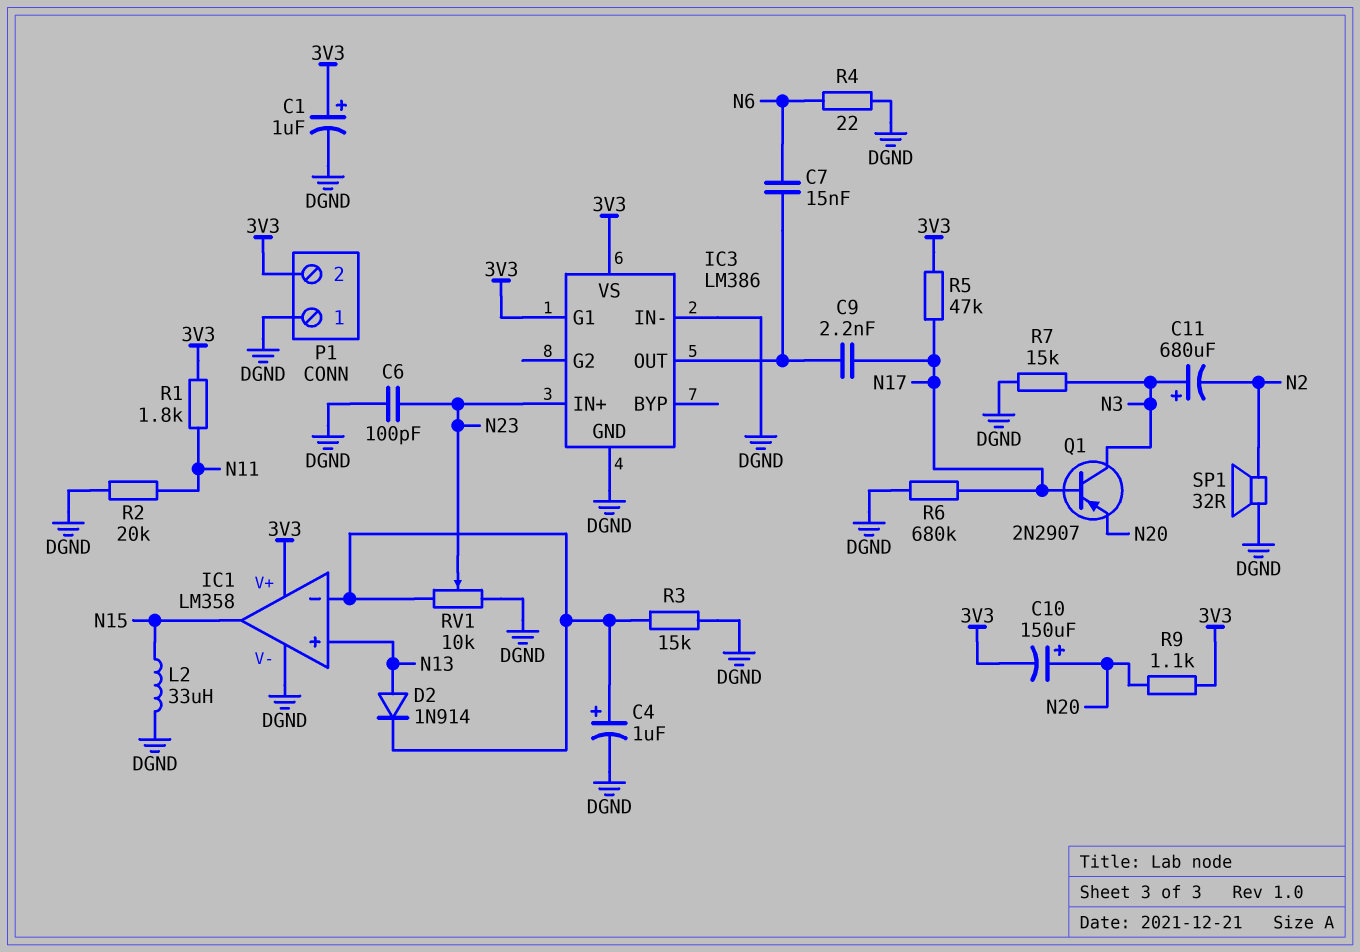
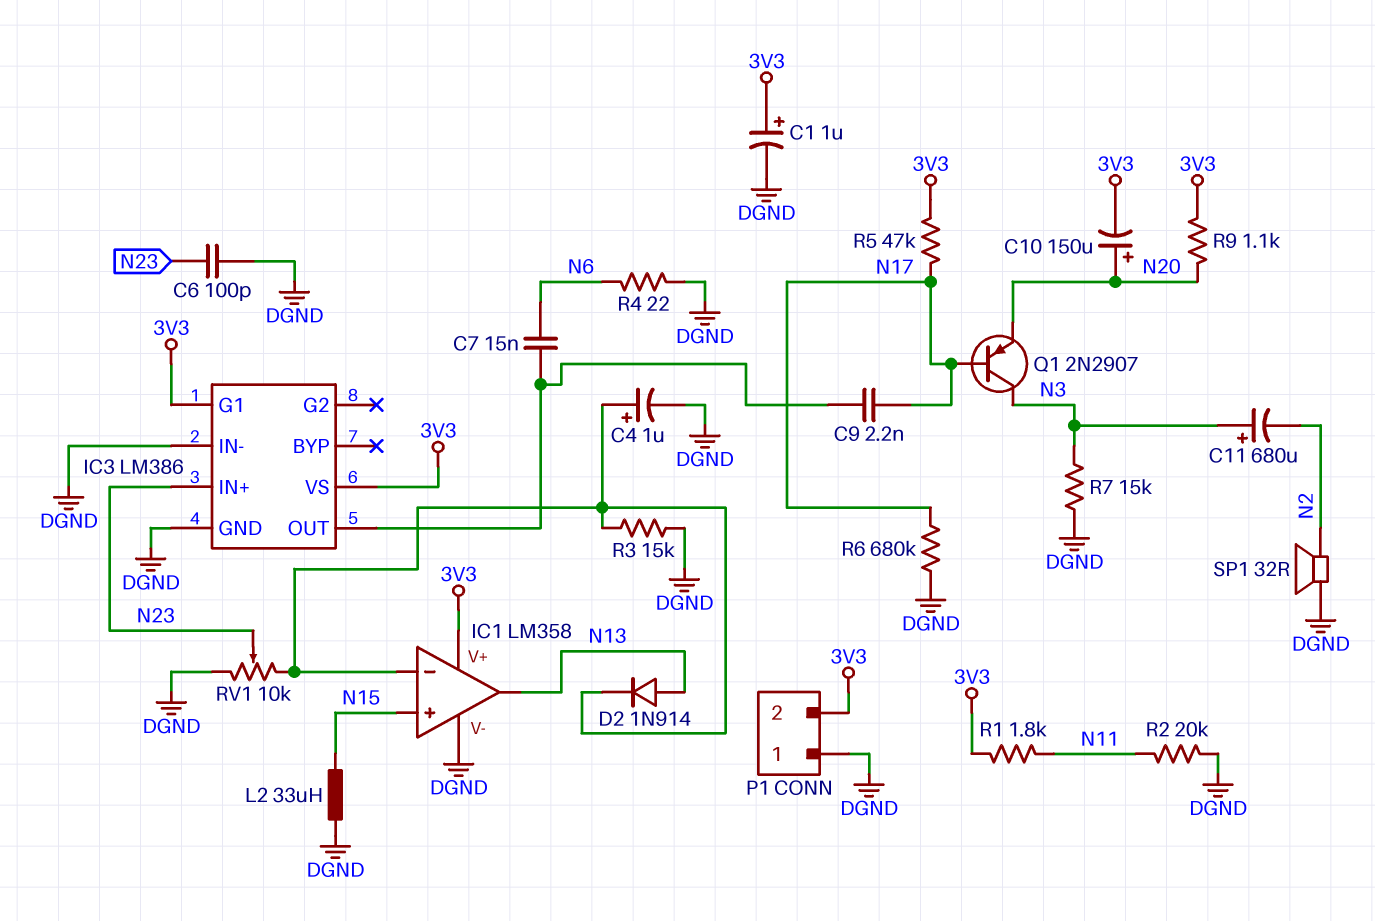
IC1 pin in+: N13 -> N15
IC1 pin out: N15 -> N13

